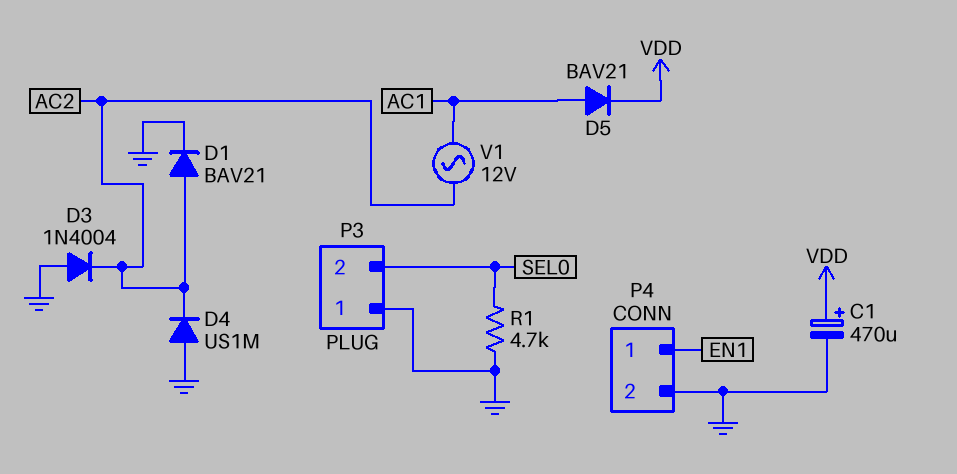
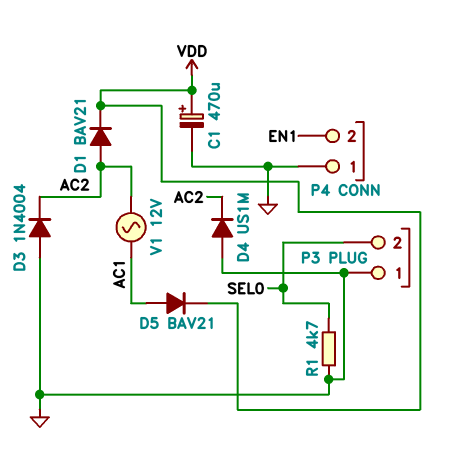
D1: diode BAV21 (A AC2, K GND) -> diode BAV21 (A AC2, K VDD)
P4 pin 1: EN1 -> GND
P4 pin 2: GND -> EN1

